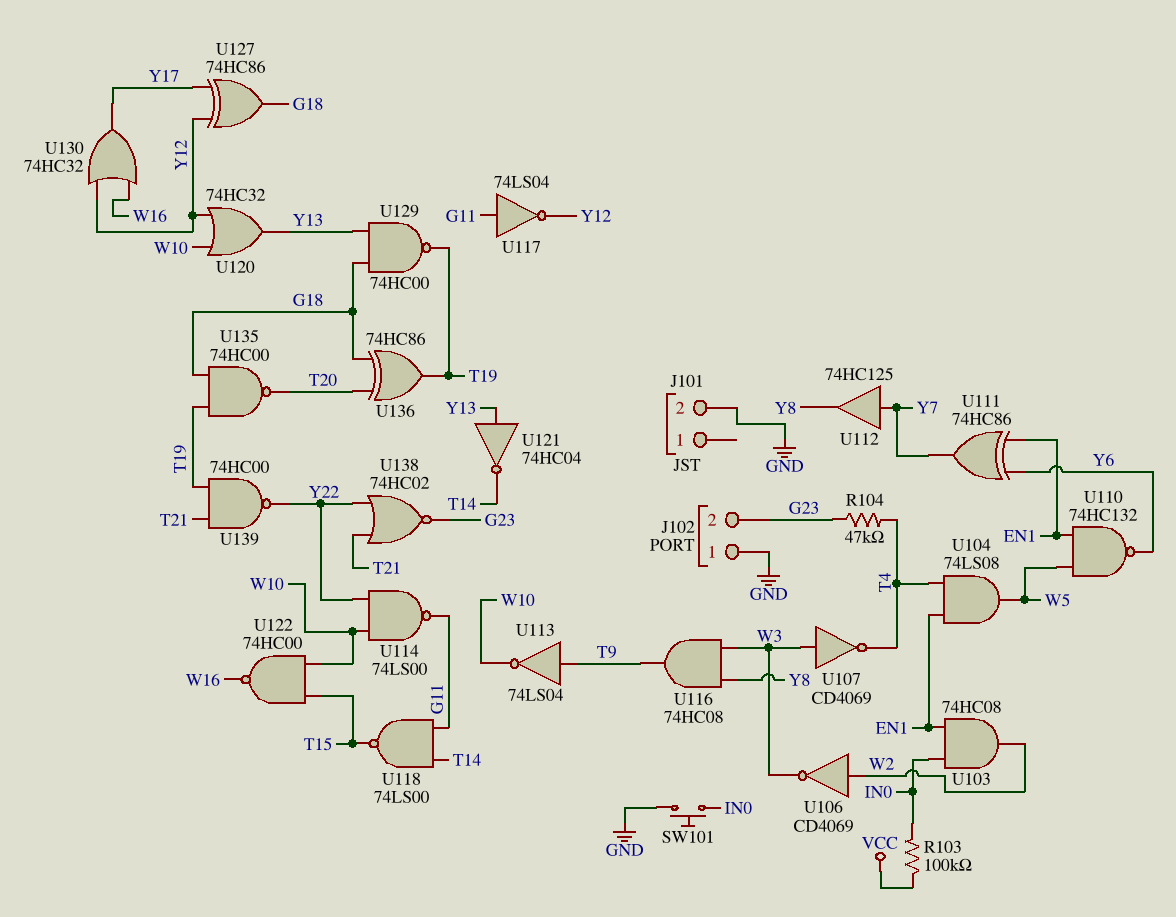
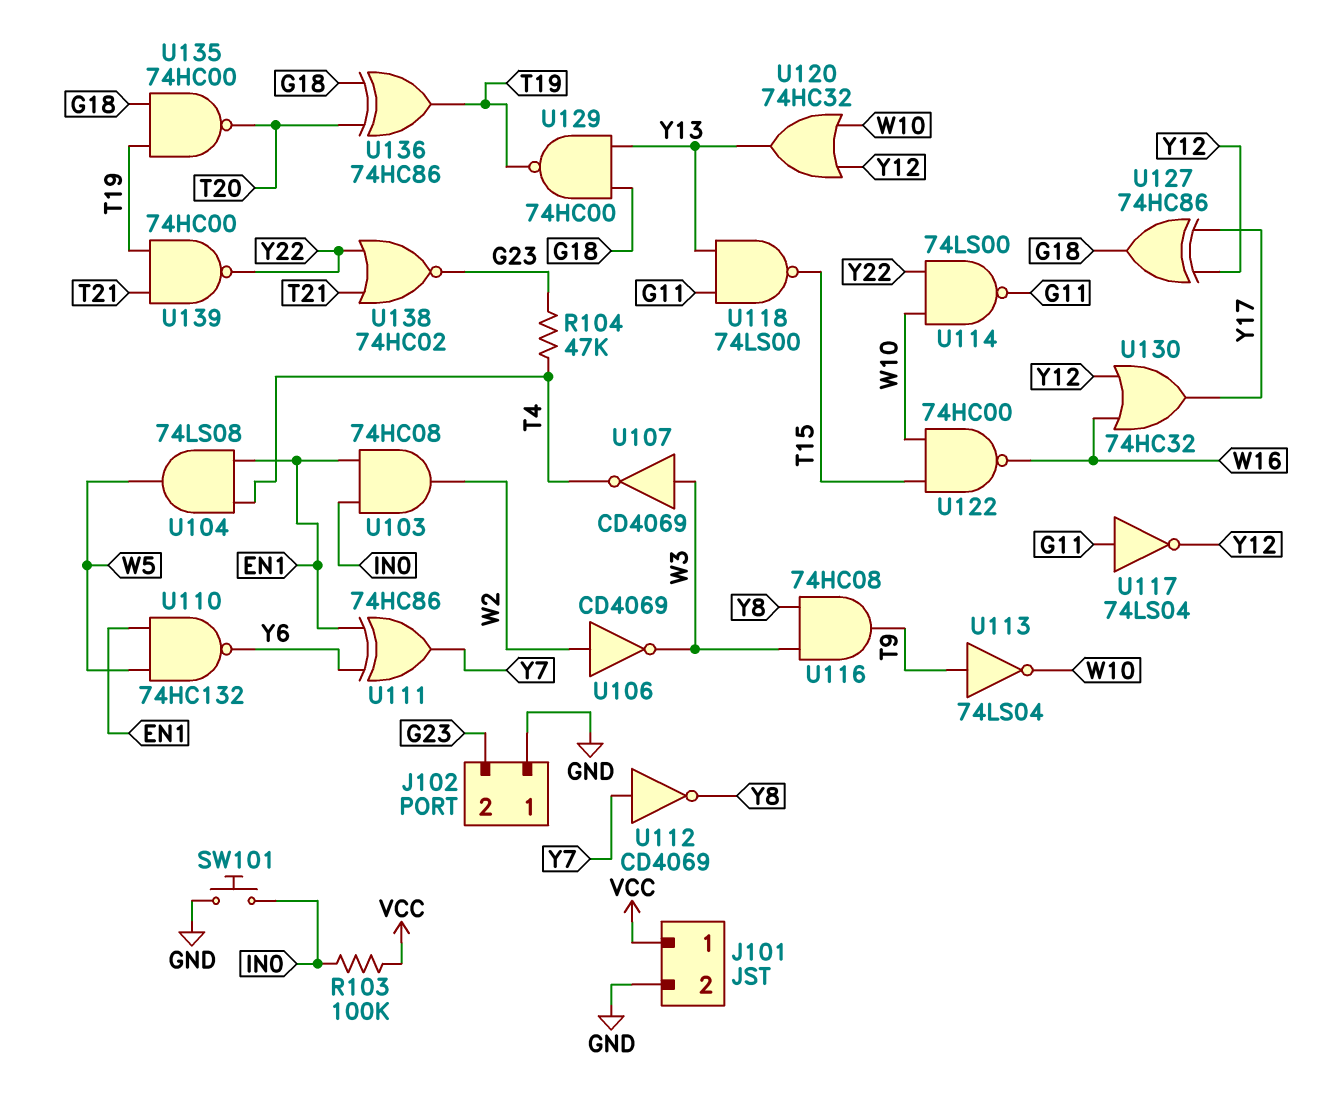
J101 pin 1: none -> VCC
U112: buffer 74HC125 (in Y7, out Y8) -> NOT CD4069 (in Y7, out Y8)
U118: NAND 74LS00 (in G11, in T14, out T15) -> NAND 74LS00 (in G11, in Y13, out T15)
U121: NOT 74HC04 (in Y13, out T14) -> none

